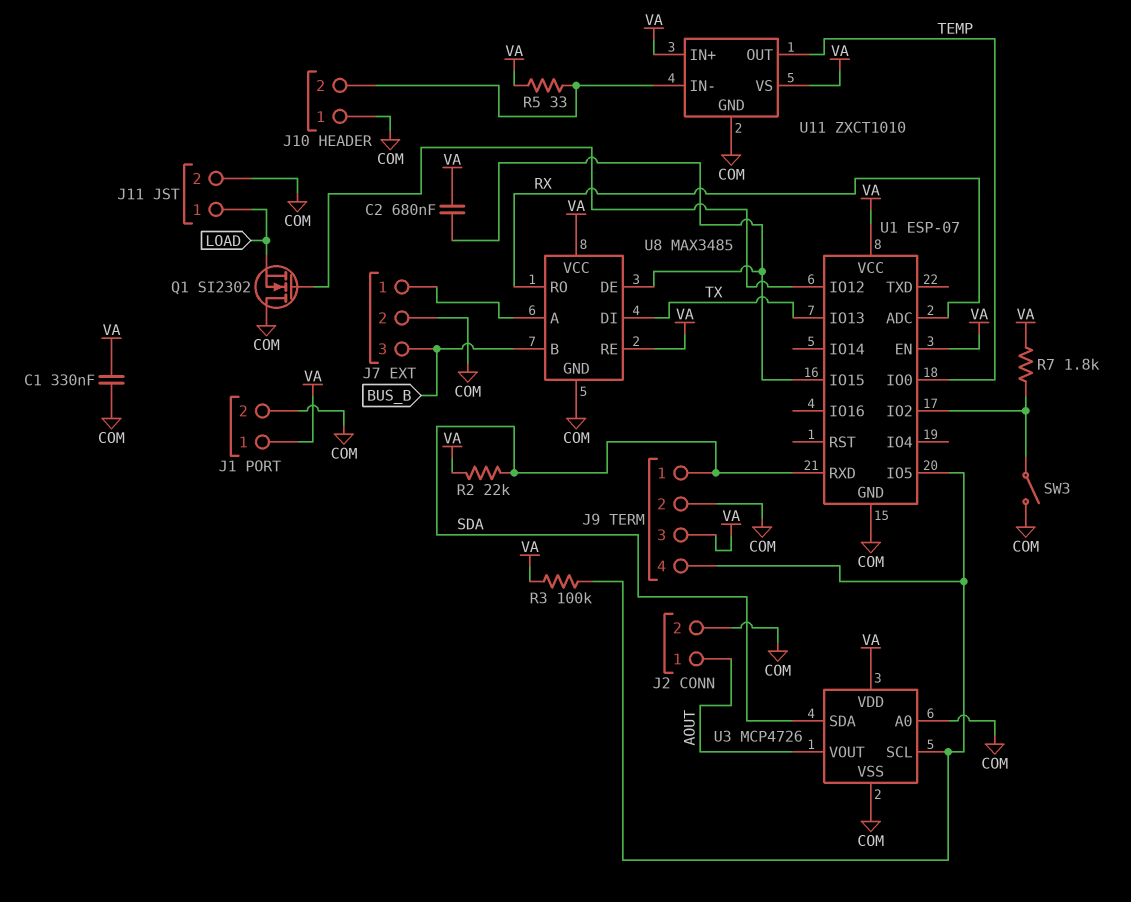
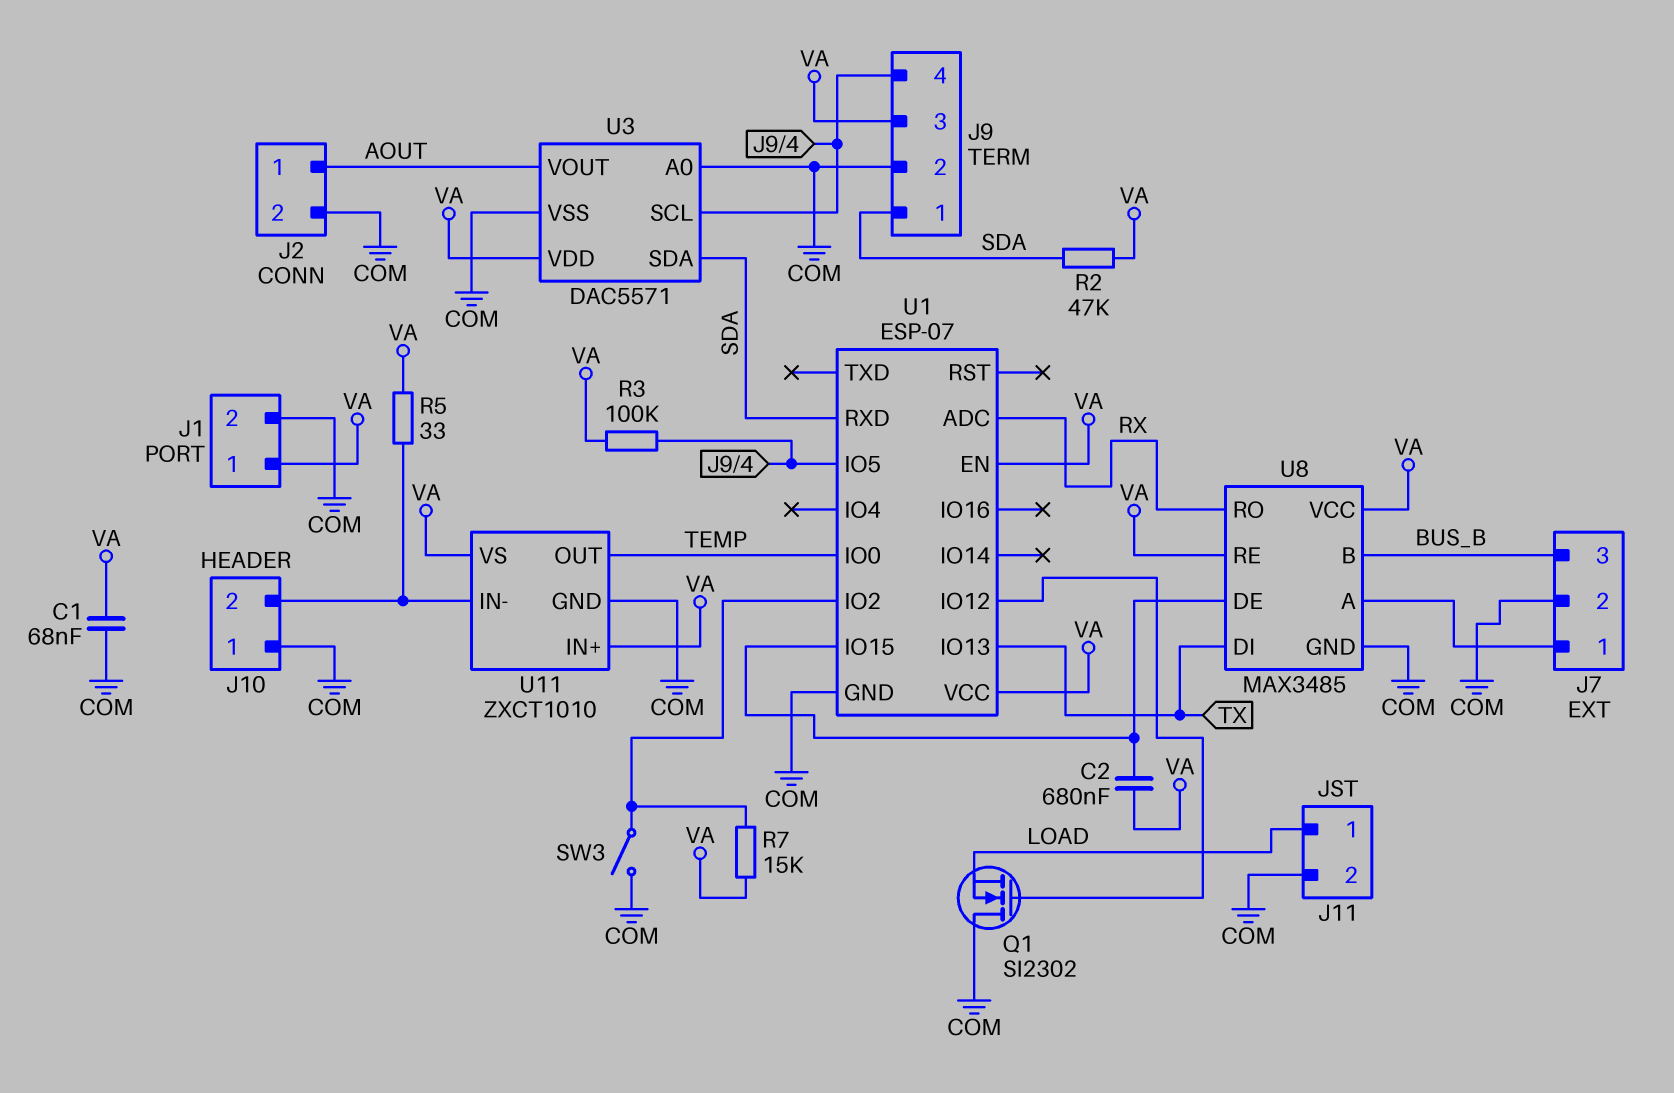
C1: 330nF (COM, VA) -> 68nF (COM, VA)
R2: 22k (SDA, VA) -> 47k (SDA, VA)
R7: 1.8k (U1/IO2, VA) -> 15k (U1/IO2, VA)
U3: MCP4726 -> DAC5571

